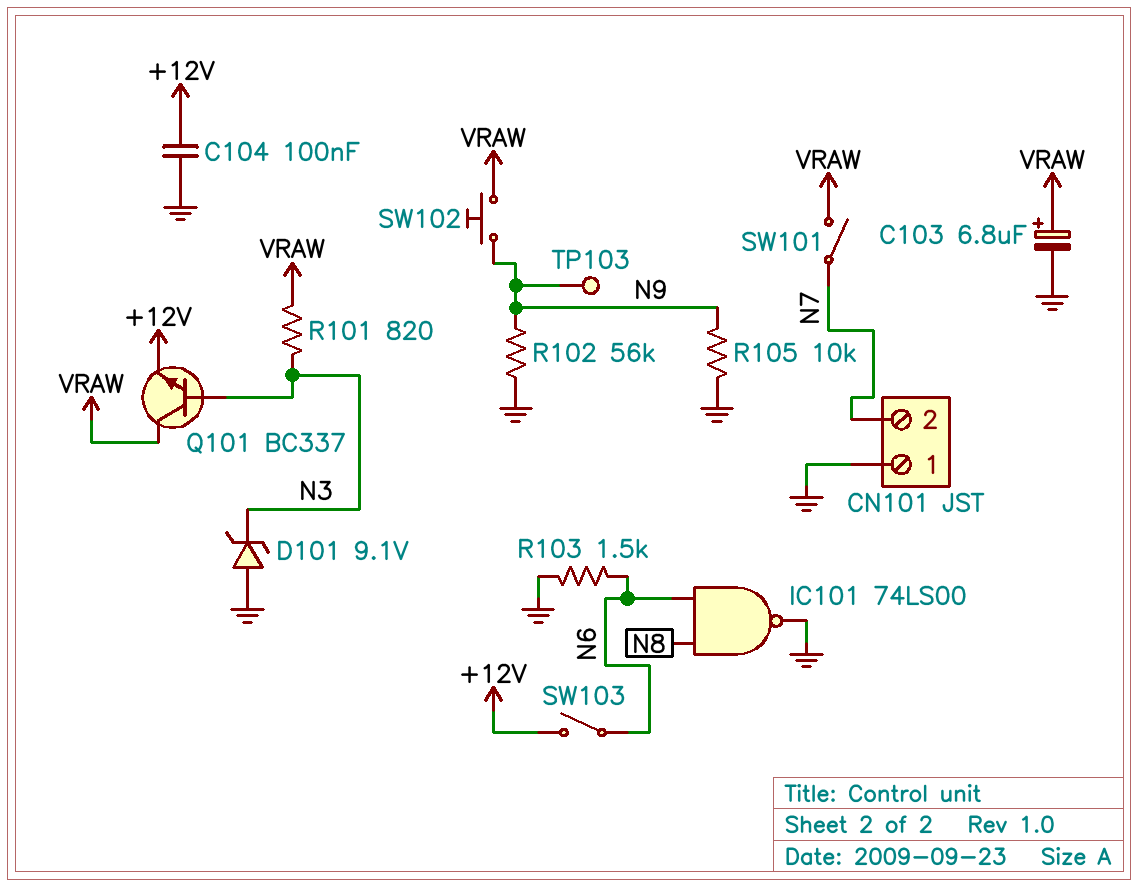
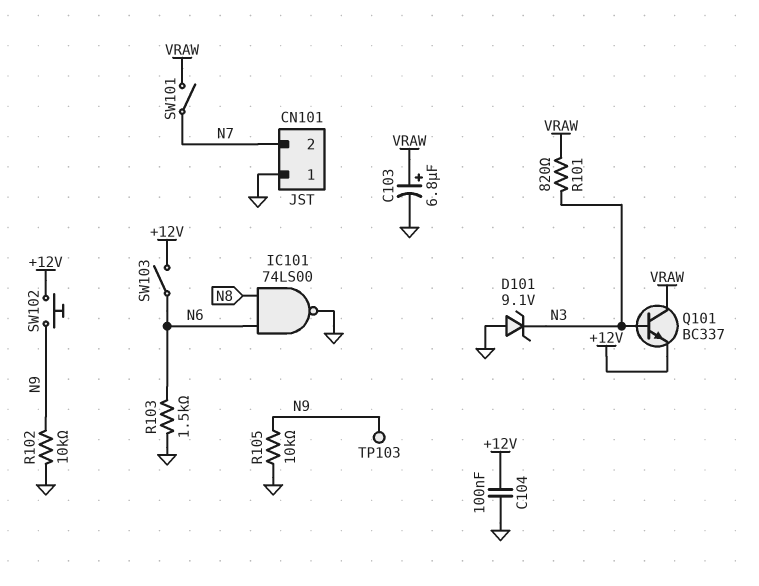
R102: 56k (GND, N9) -> 10k (GND, N9)
SW102: button (N9, VRAW) -> button (+12V, N9)

